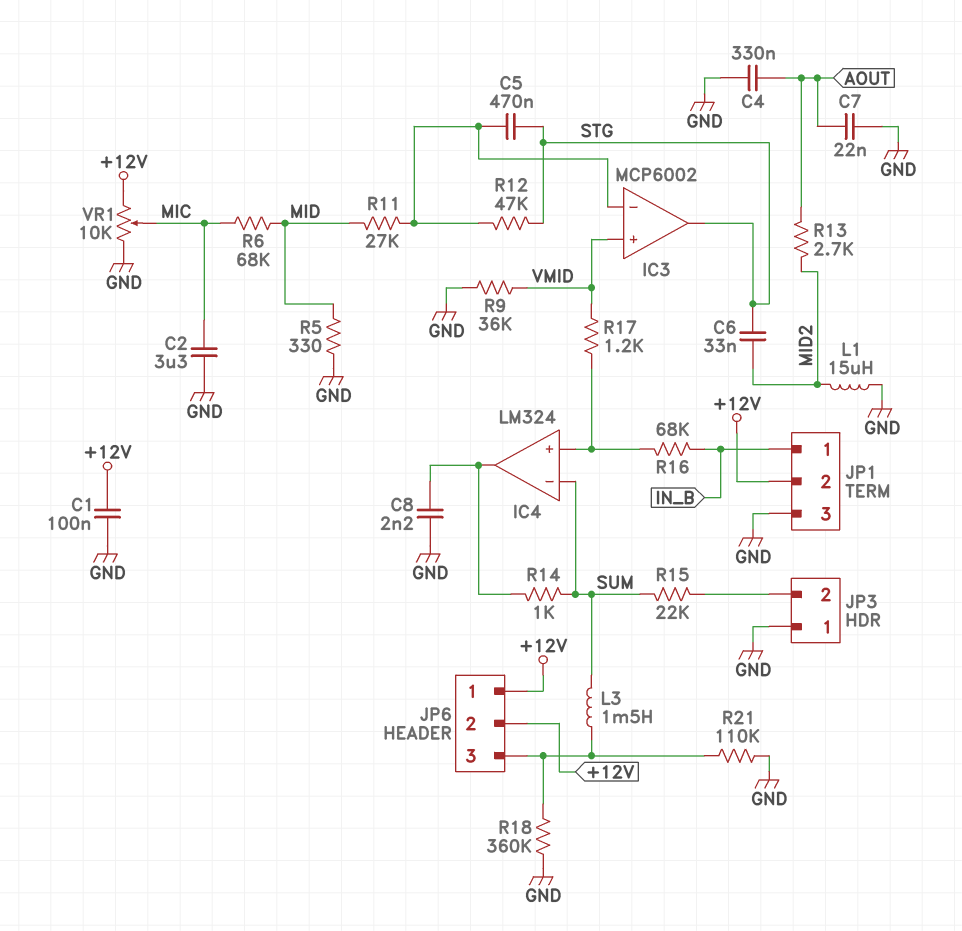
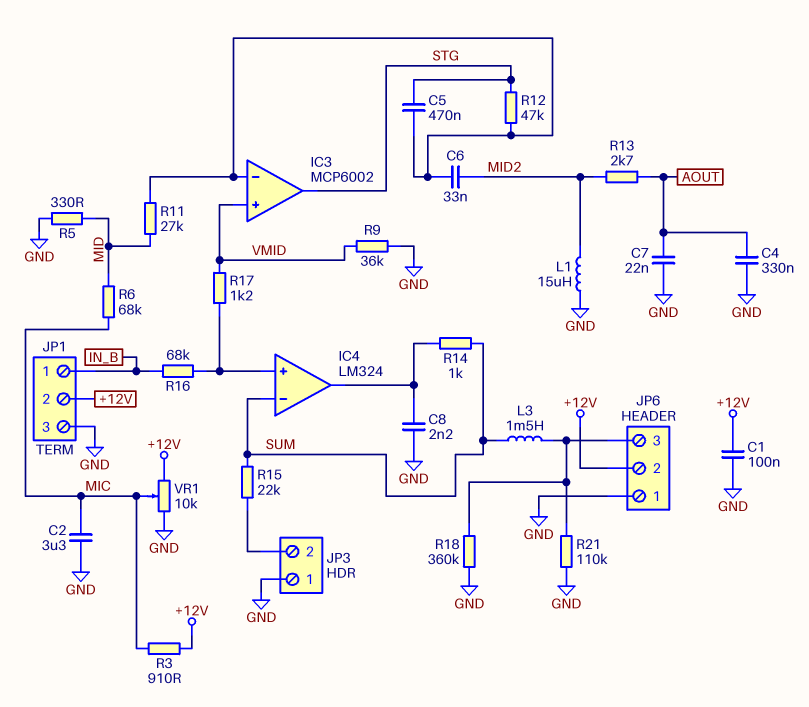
C6: 33nF (MID2, STG) -> 33nF (IC3/in-, MID2)
JP6 pin 1: +12V -> GND
R3: none -> 910 (+12V, MIC)

